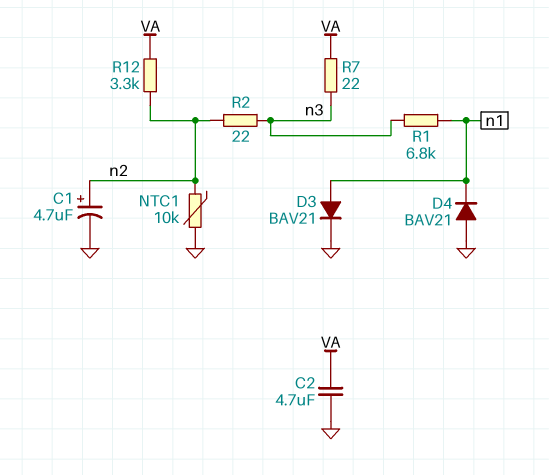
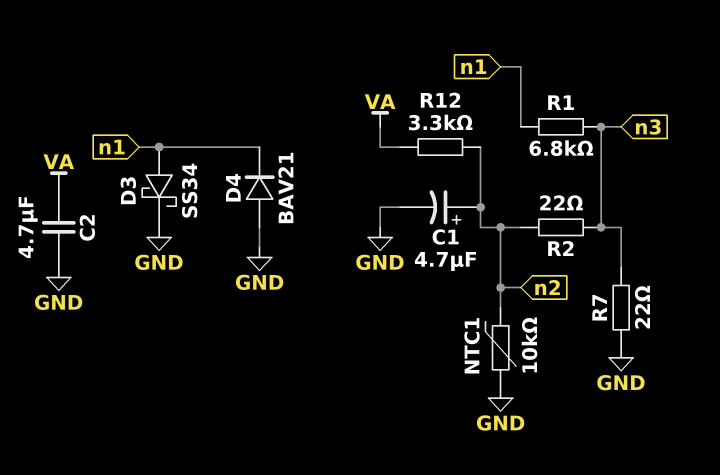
D3: diode BAV21 (A n1, K GND) -> schottky SS34 (A n1, K GND)
R7: 22 (VA, n3) -> 22 (GND, n3)

